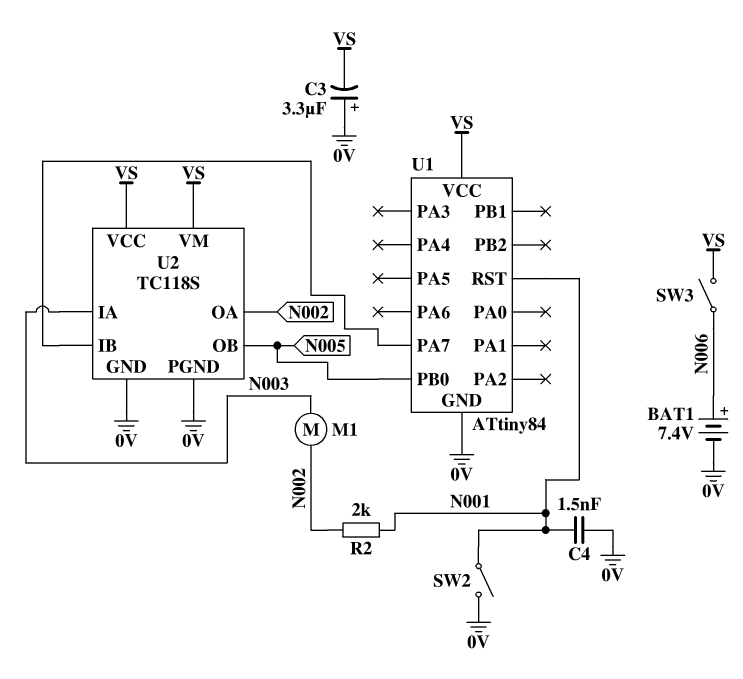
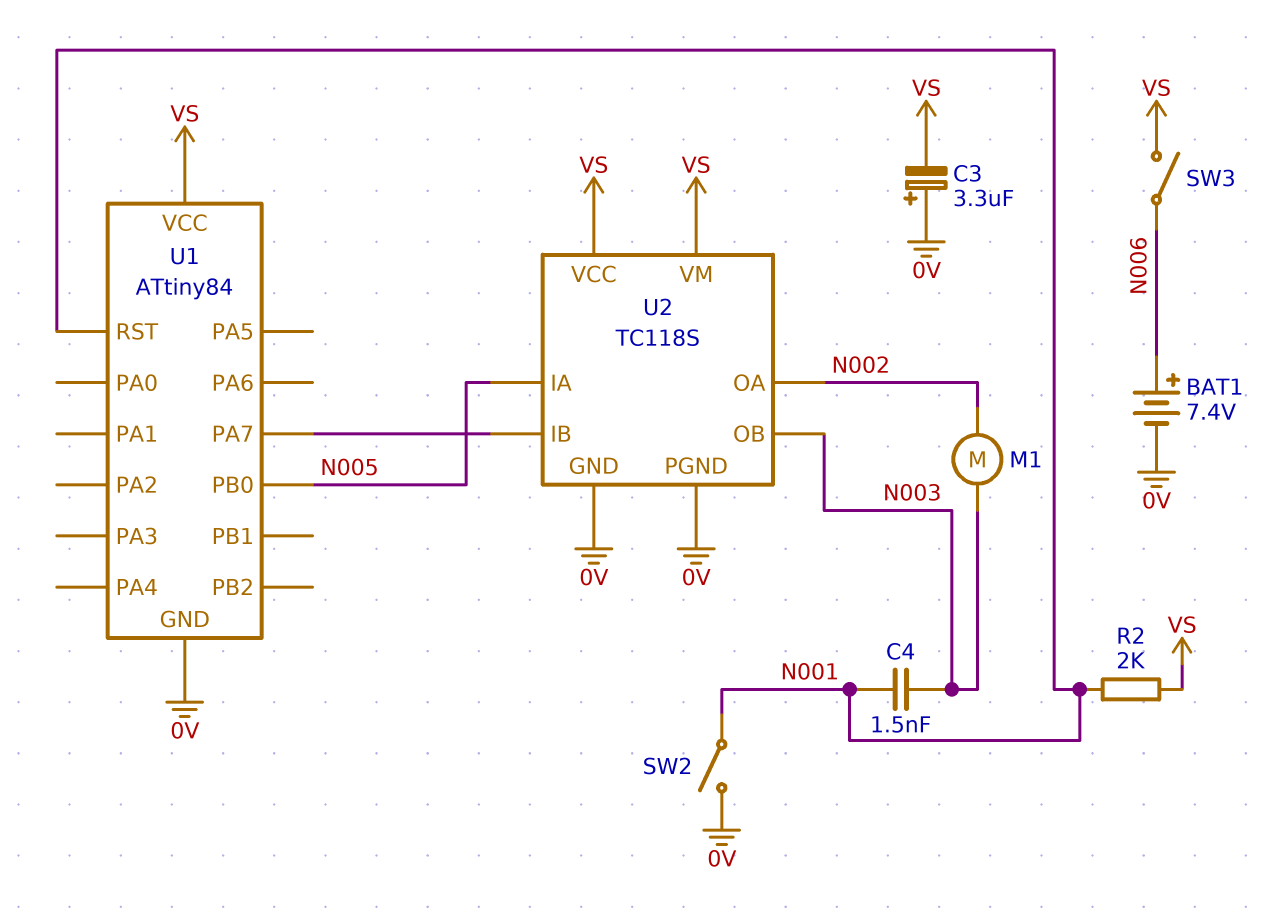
C4: 1.5nF (0V, N001) -> 1.5nF (N001, N003)
R2: 2k (N001, N002) -> 2k (N001, VS)
U2 pin IA: N003 -> N005
U2 pin OB: N005 -> N003

